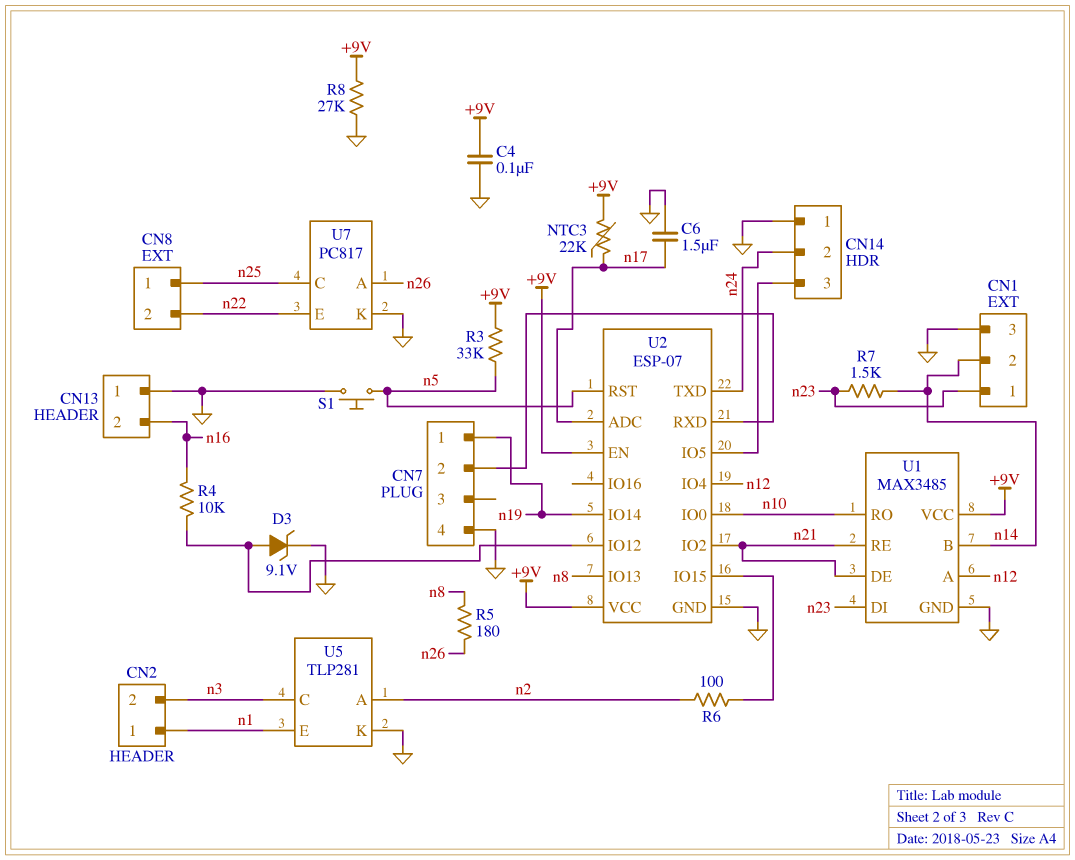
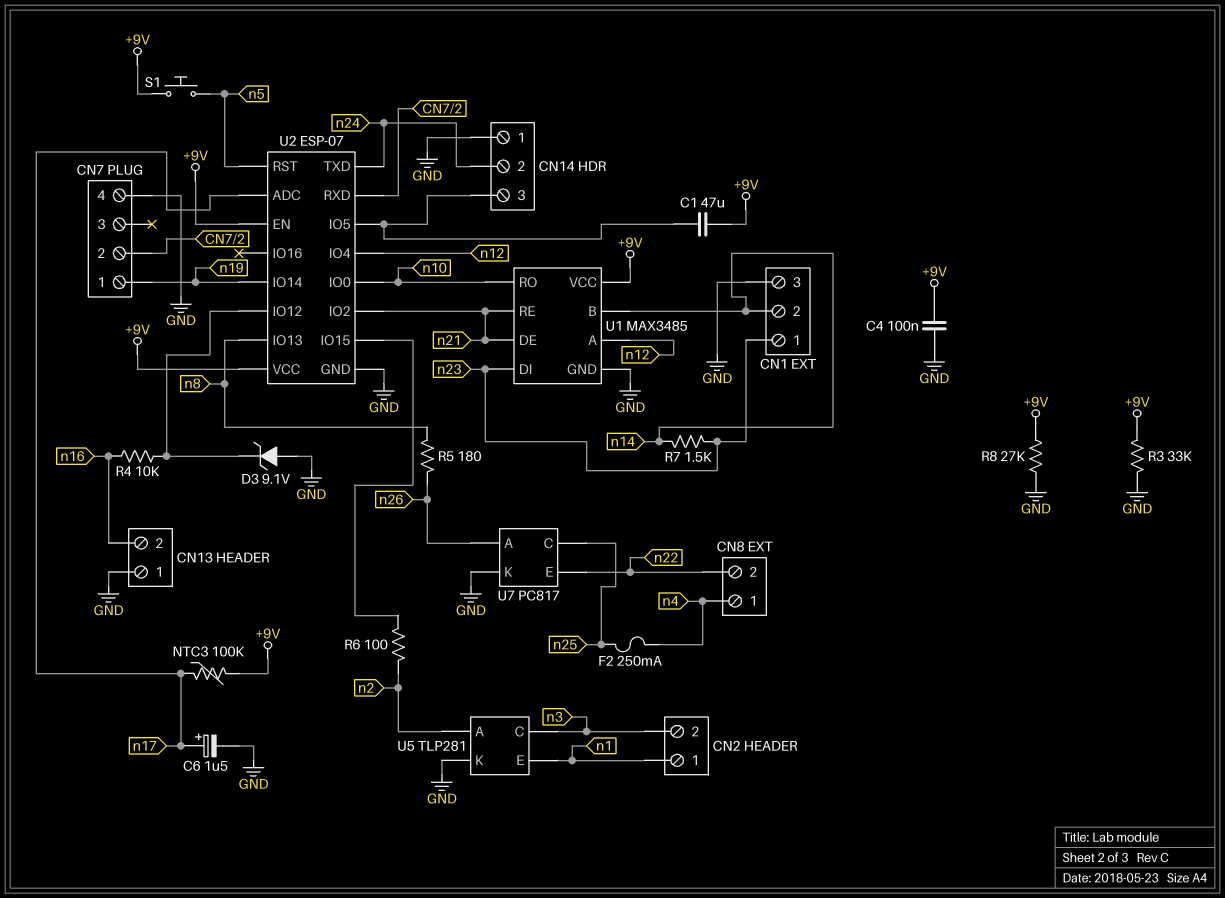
C1: none -> 47uF (+9V, CN14/3)
C6: 1.5uF (GND, n17) -> 1.5uF (plus n17, minus GND)
CN8 pin 1: n25 -> n4
D3: zener 9.1V (A U2/IO12, K GND) -> zener 9.1V (A GND, K U2/IO12)
F2: none -> 250mA (n4, n25)
NTC3: 22k (+9V, n17) -> 100k (+9V, n17)
R3: 33k (+9V, n5) -> 33k (+9V, GND)
S1: button (GND, n5) -> button (+9V, n5)

